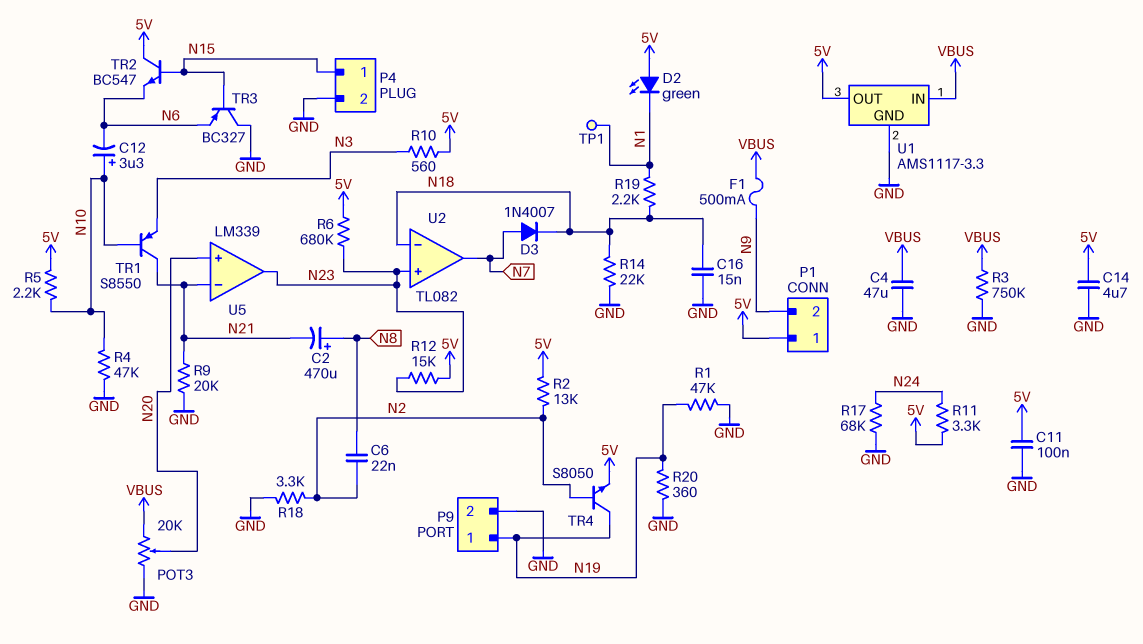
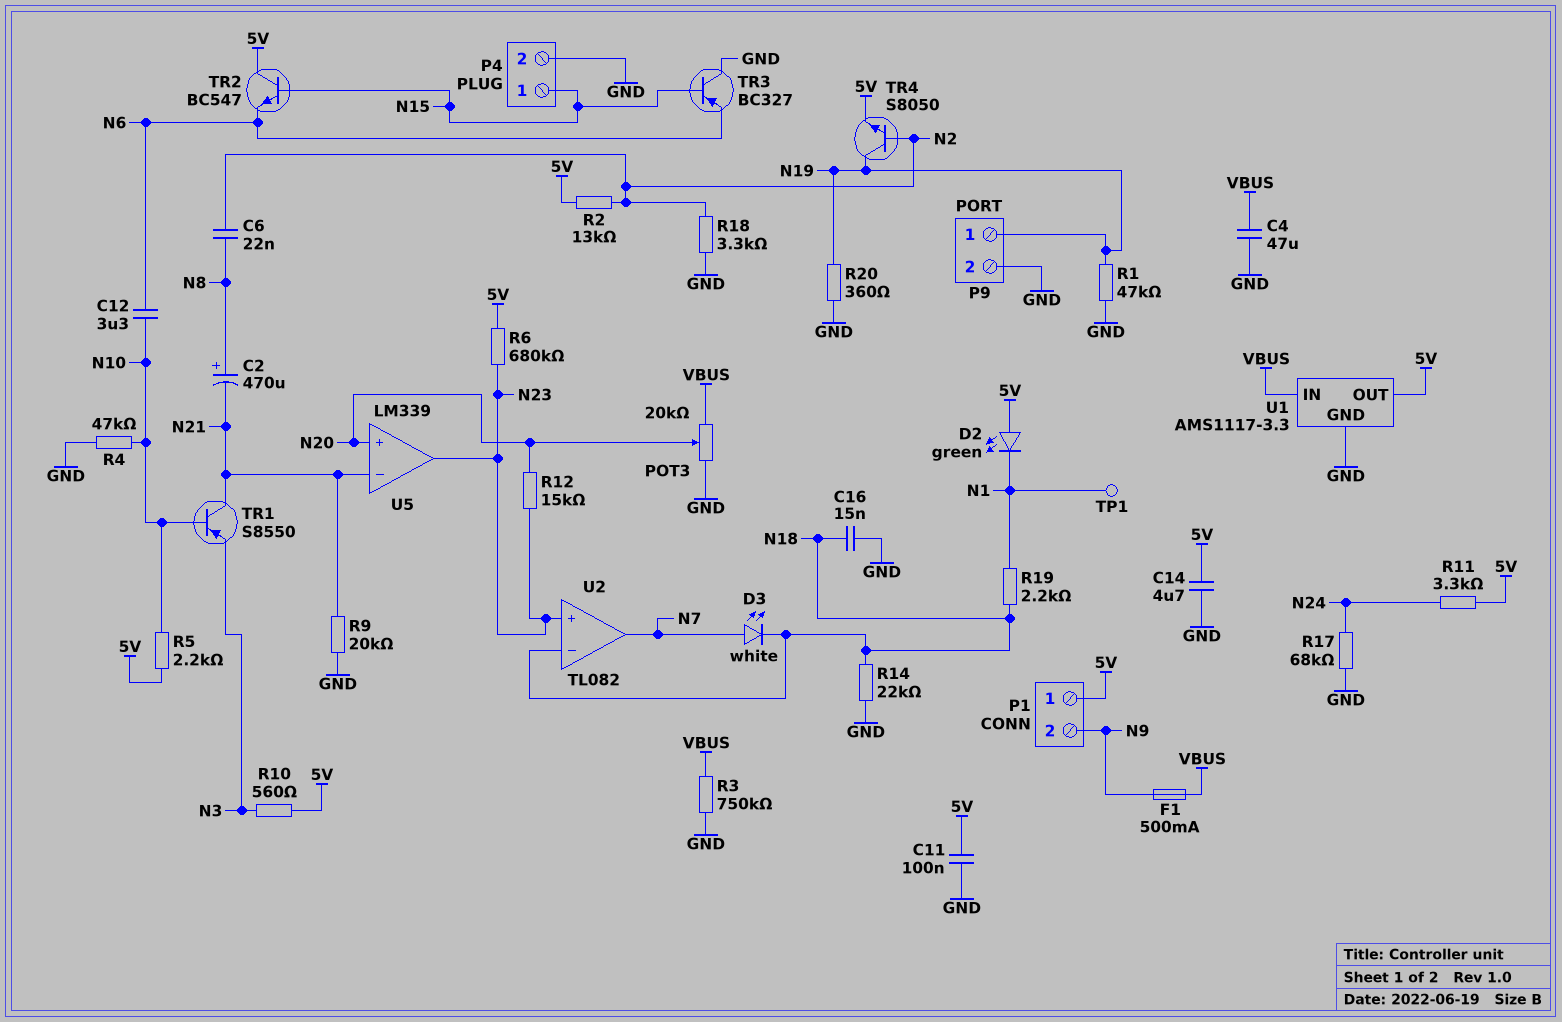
C12: 3.3uF (plus N10, minus N6) -> 3.3uF (N6, N10)
D3: diode 1N4007 (A N7, K N18) -> LED white (A N7, K N18)
R12: 15k (5V, N23) -> 15k (N20, N23)

